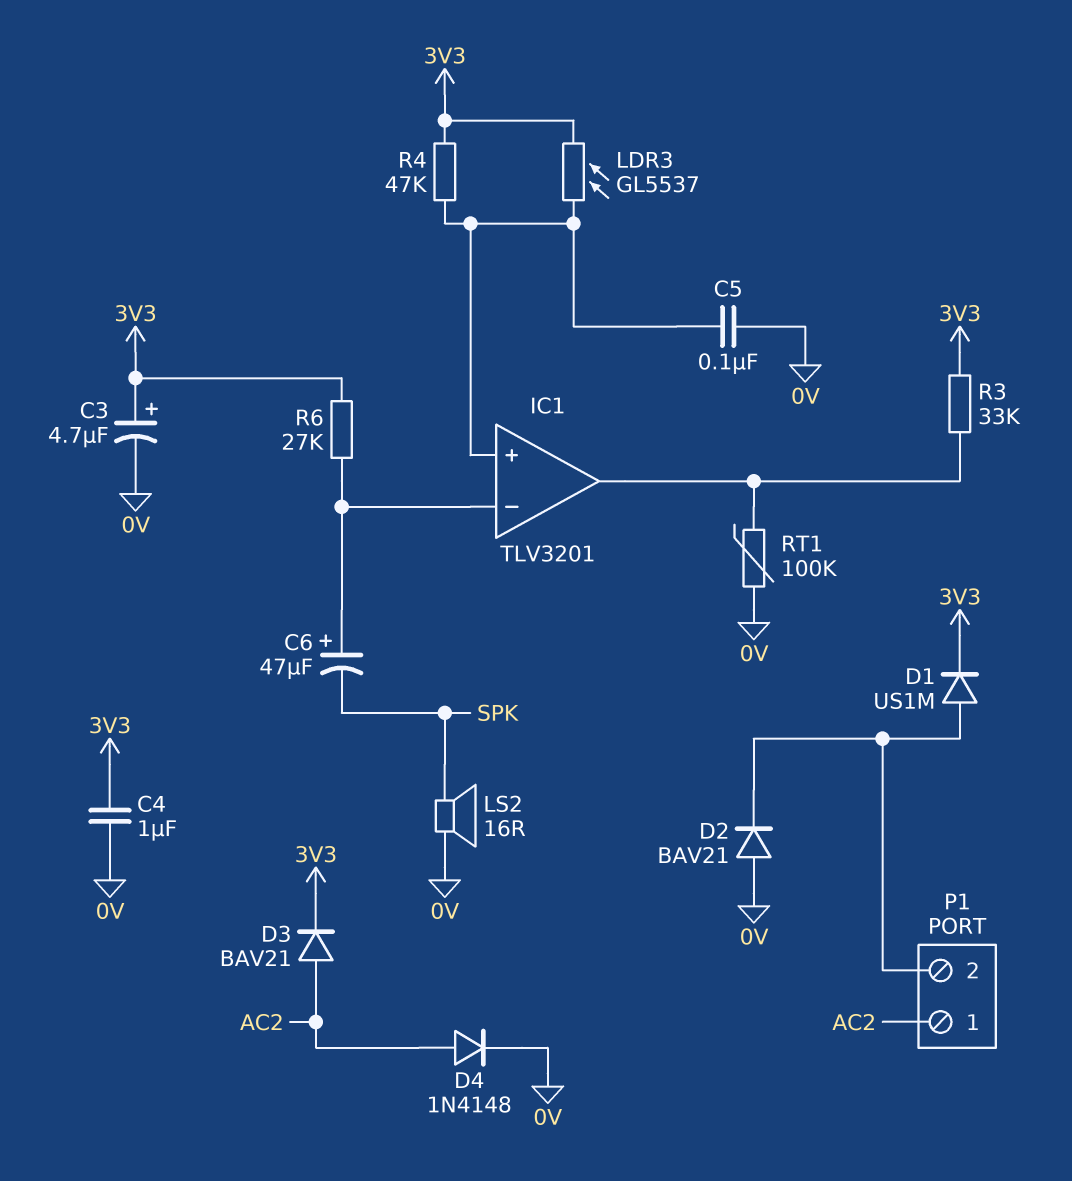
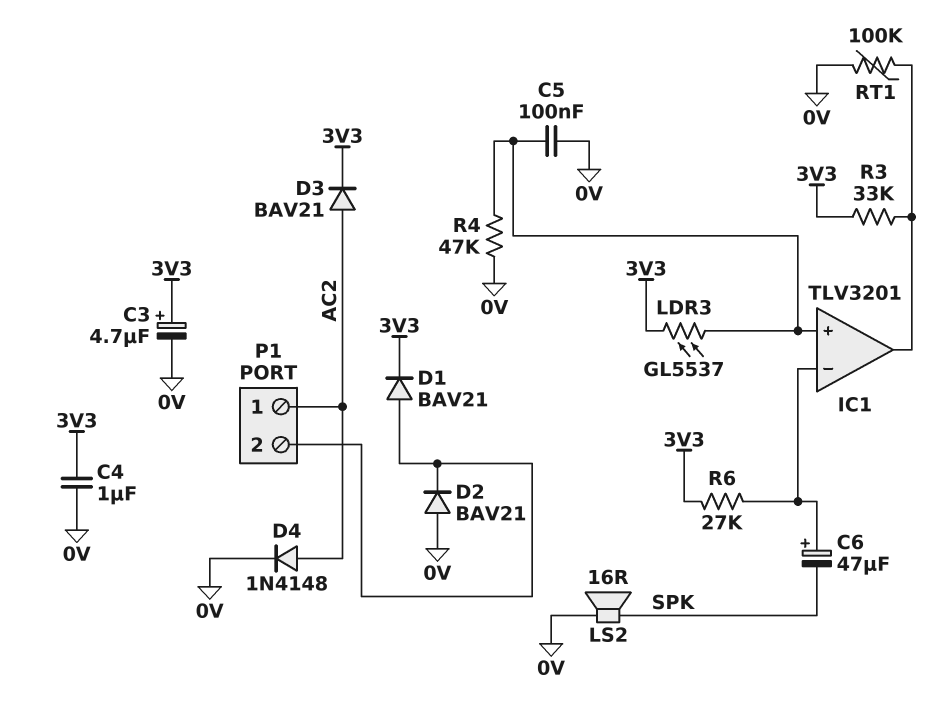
D1: diode US1M (A P1/2, K 3V3) -> diode BAV21 (A P1/2, K 3V3)
R4: 47k (3V3, IC1/in+) -> 47k (0V, IC1/in+)

